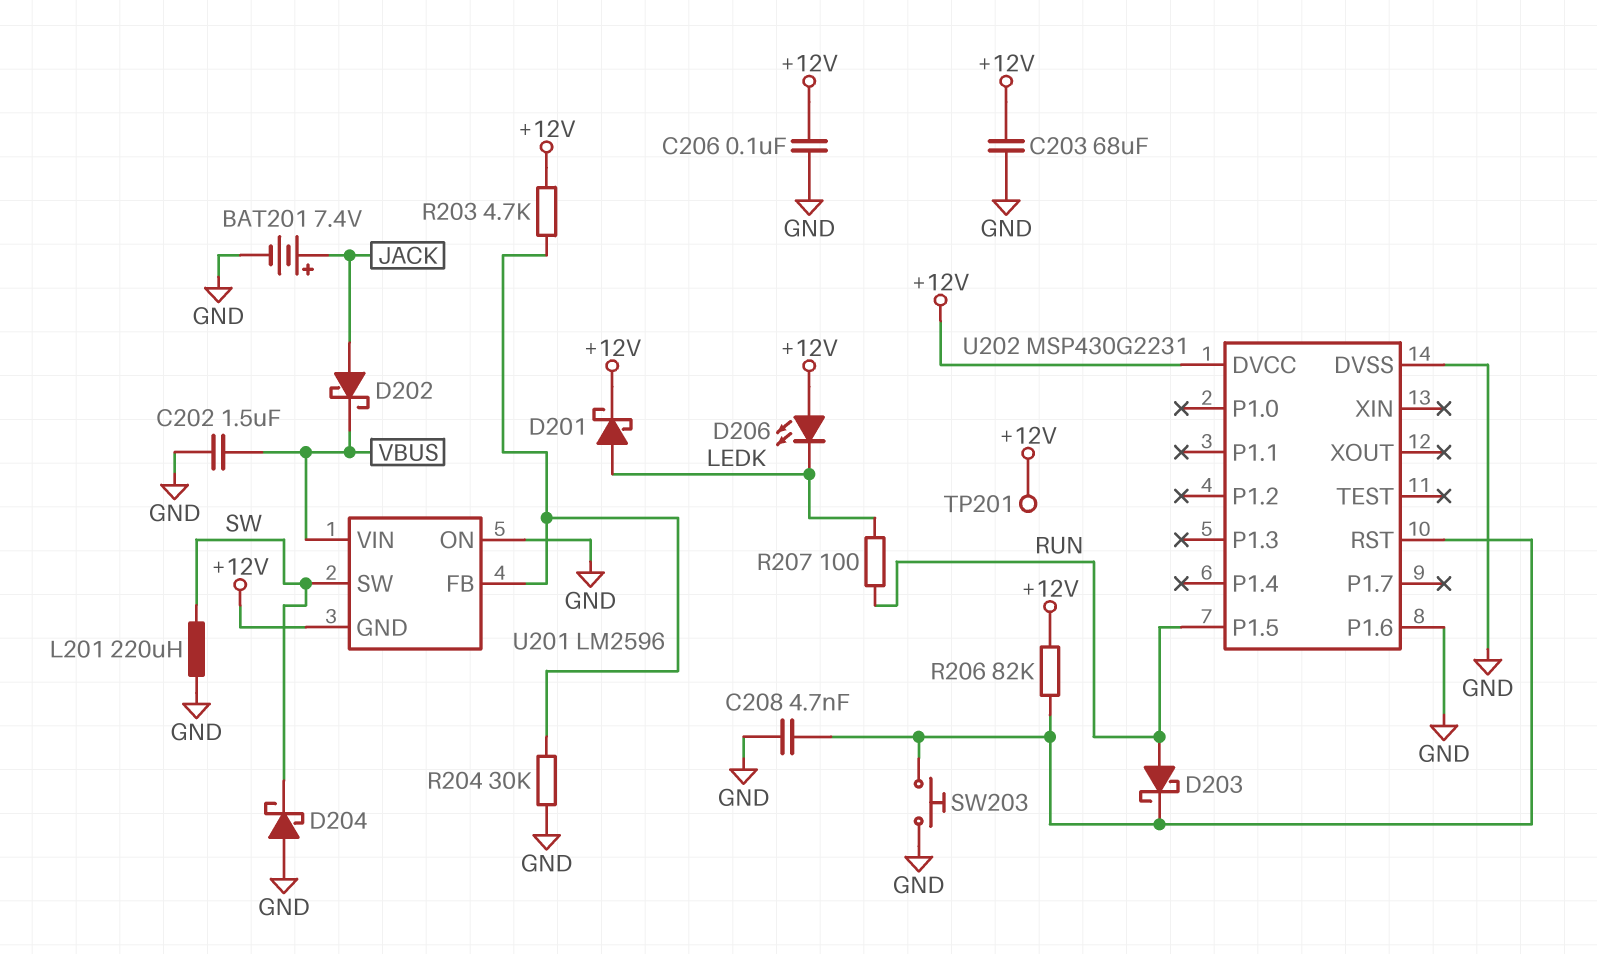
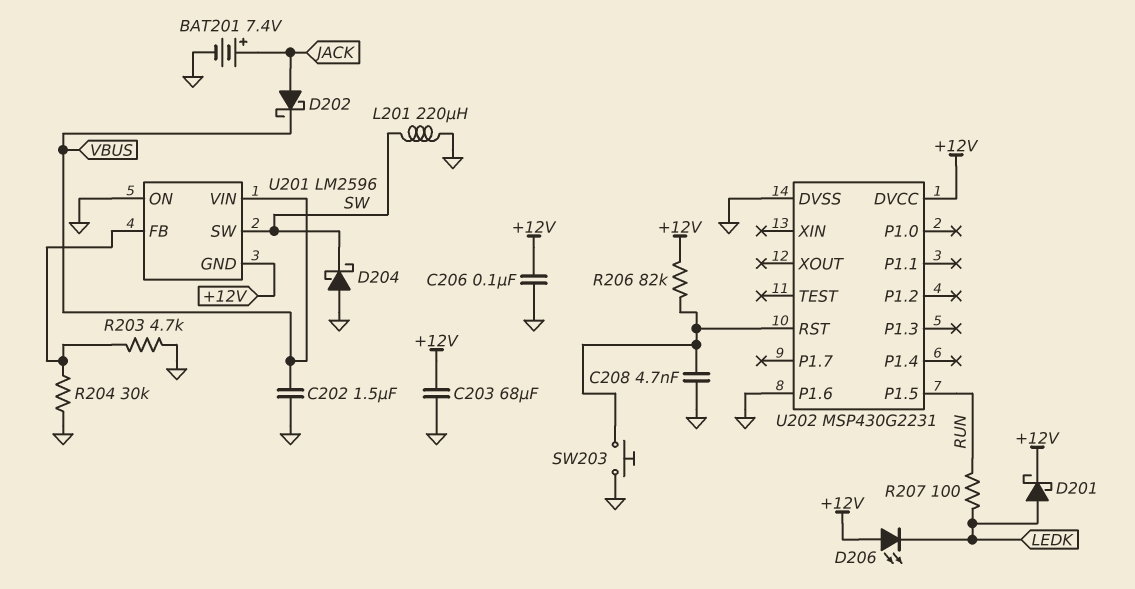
D203: schottky (A RUN, K U202/RST) -> none
R203: 4.7k (+12V, U201/FB) -> 4.7k (GND, U201/FB)
TP201: test point (+12V) -> none

